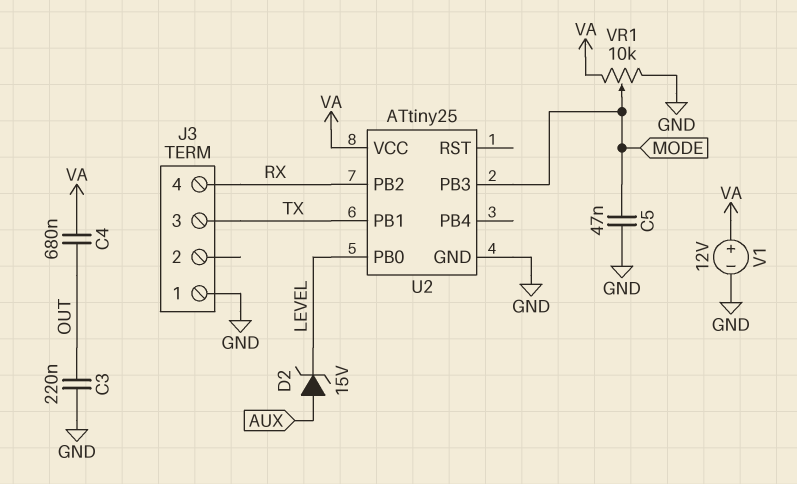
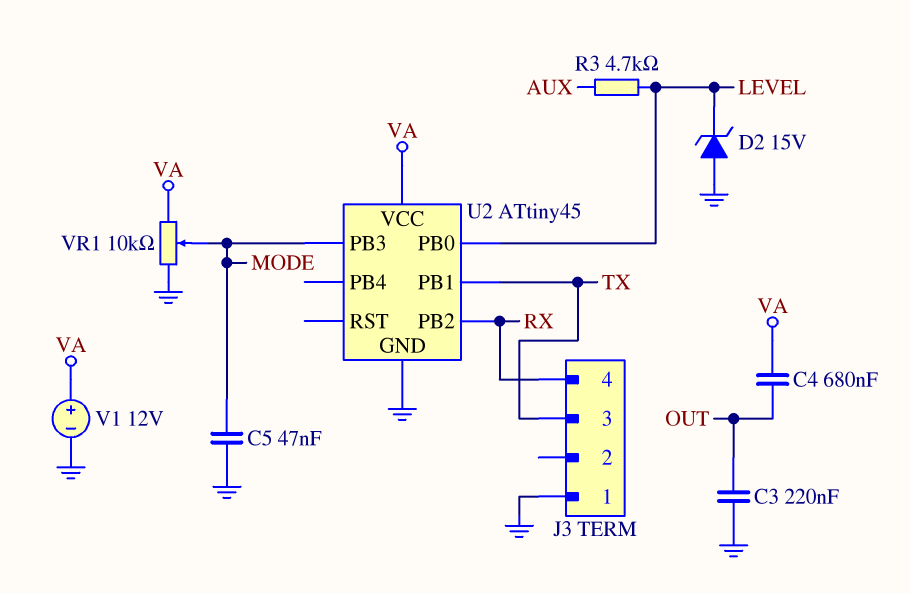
D2: zener 15V (A AUX, K LEVEL) -> zener 15V (A GND, K LEVEL)
R3: none -> 4.7k (AUX, LEVEL)
U2: ATtiny25 -> ATtiny45

